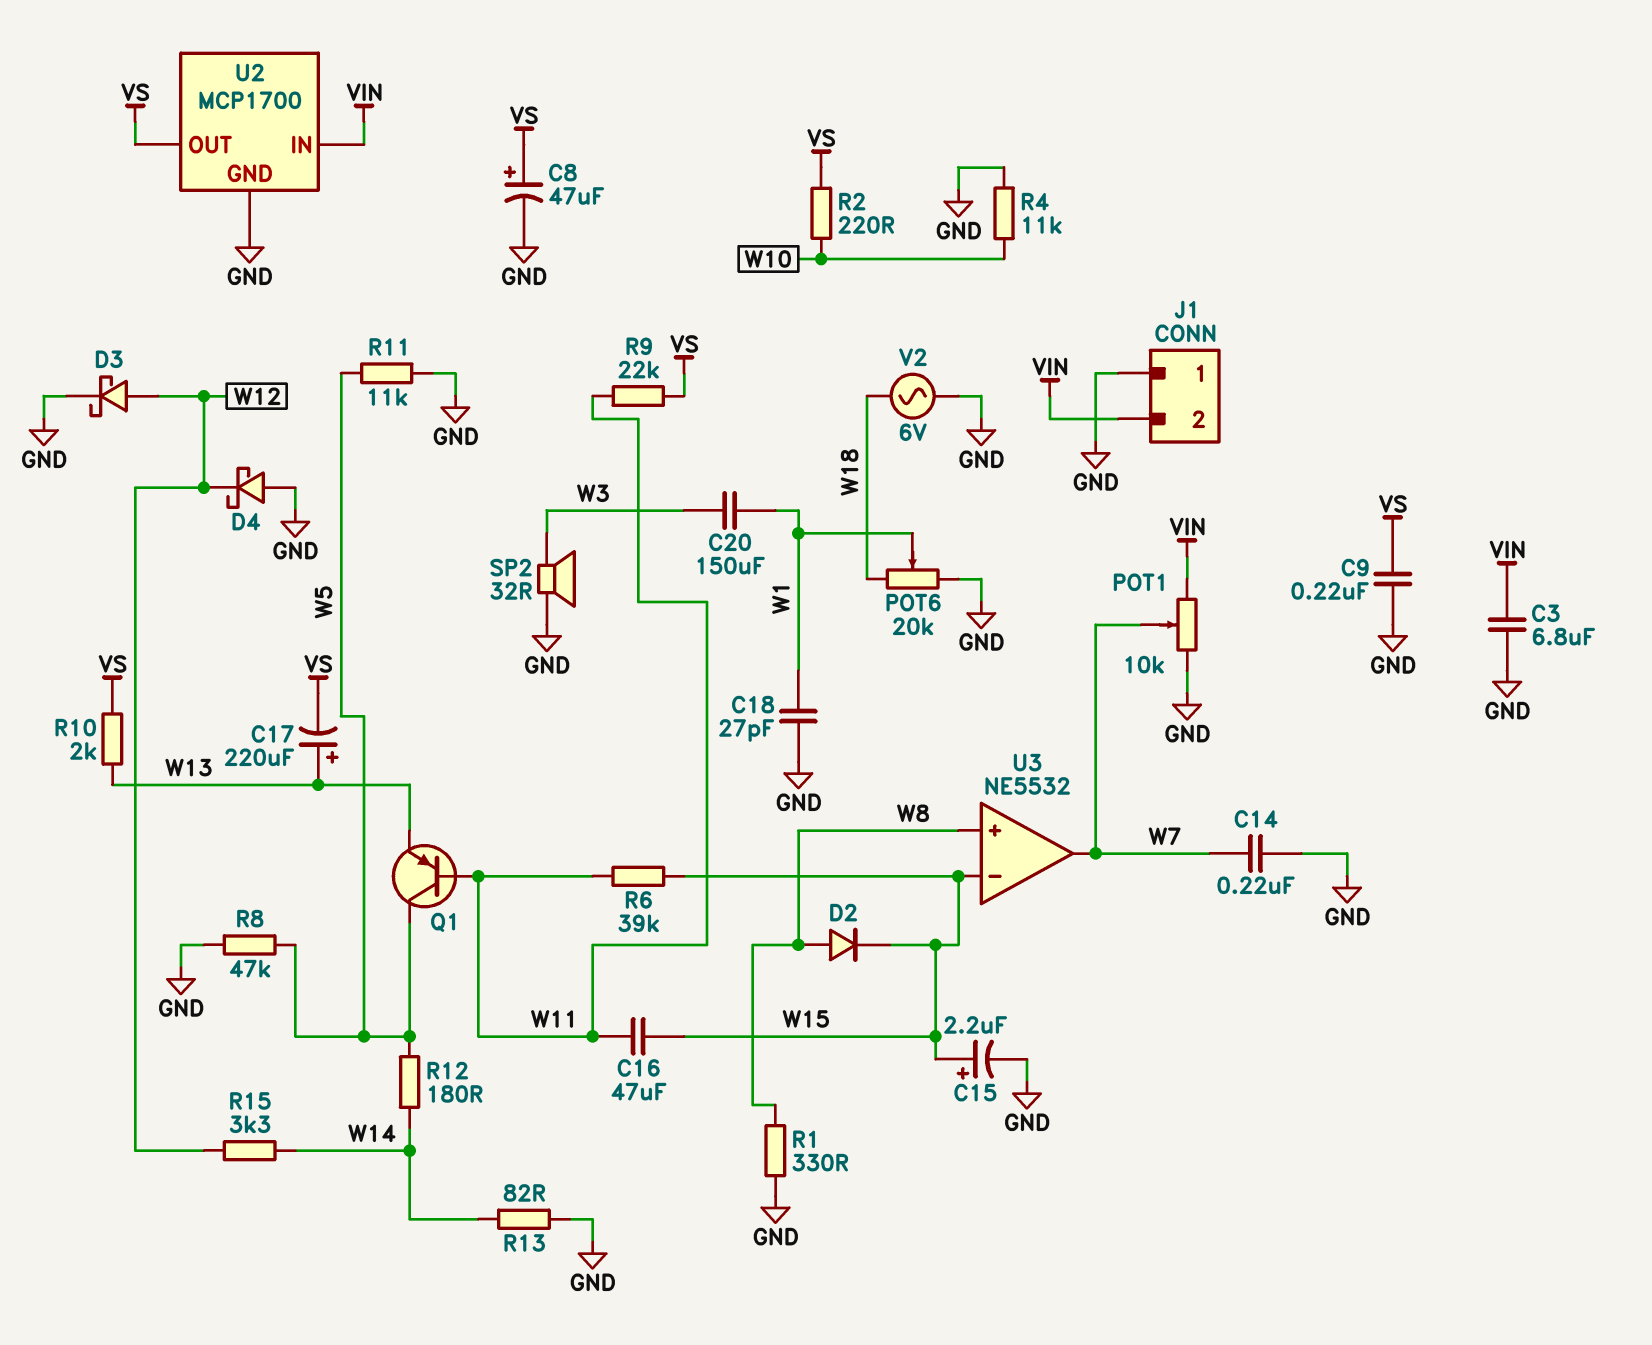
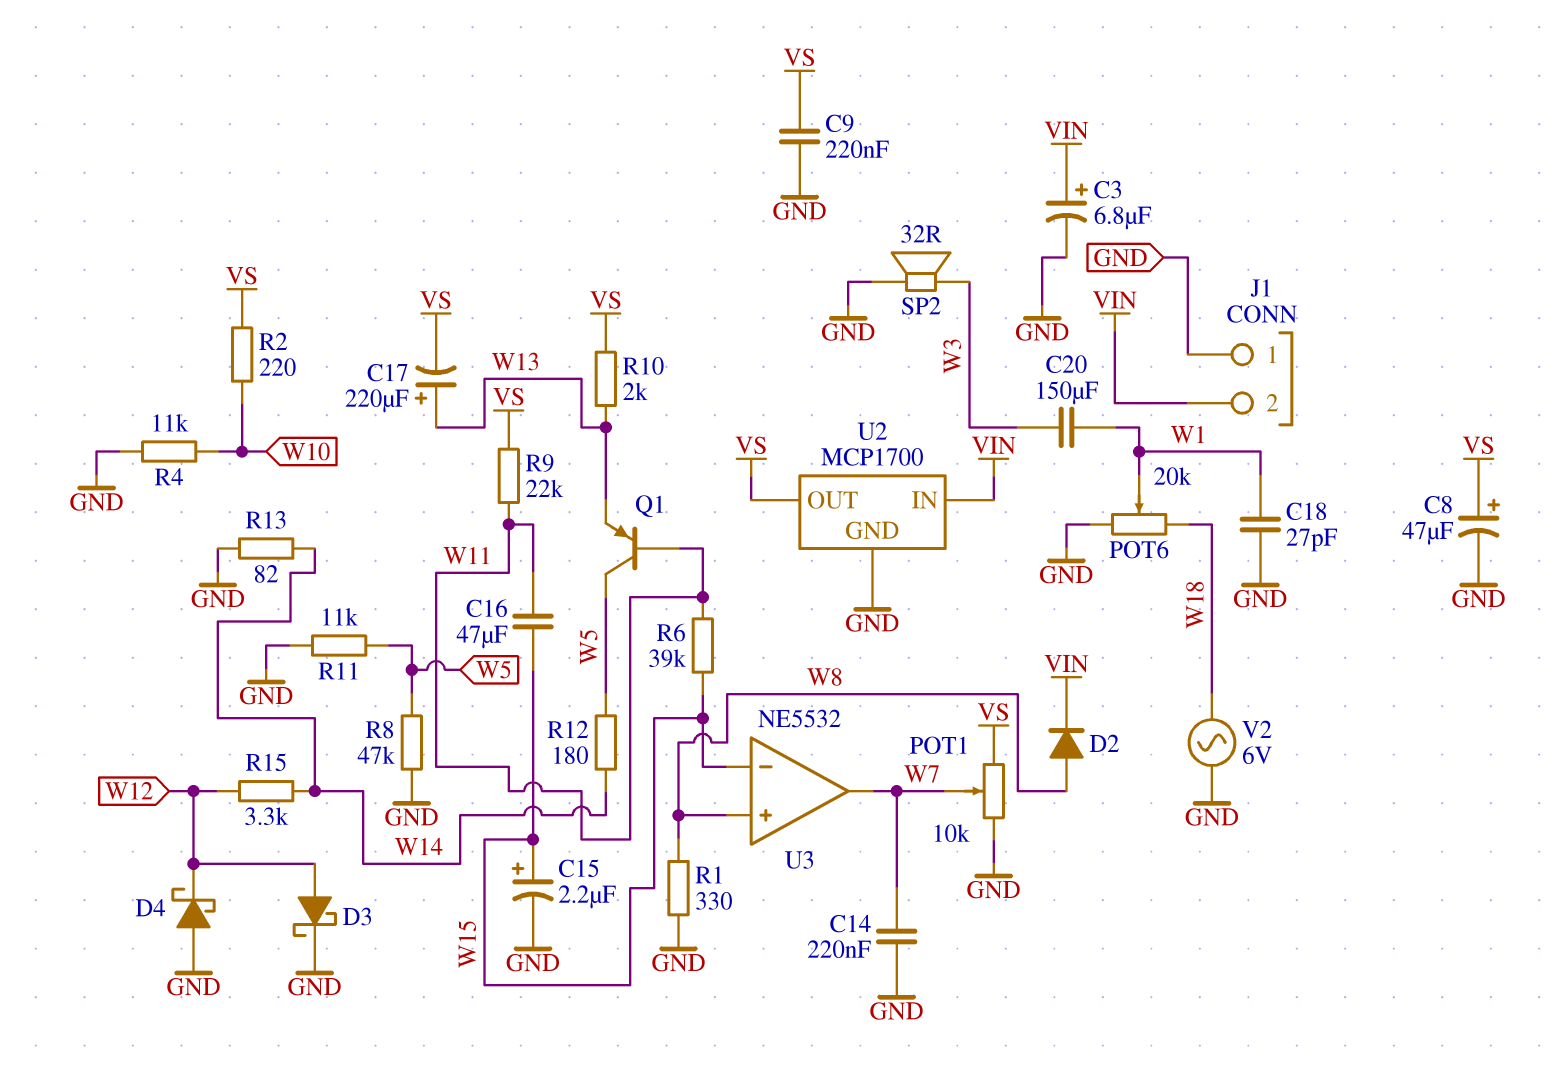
C3: 6.8uF (GND, VIN) -> 6.8uF (plus VIN, minus GND)
D2: diode (A W8, K W15) -> diode (A W8, K VIN)
POT1: 10k (GND, VIN, wiper W7) -> 10k (GND, VS, wiper W7)

